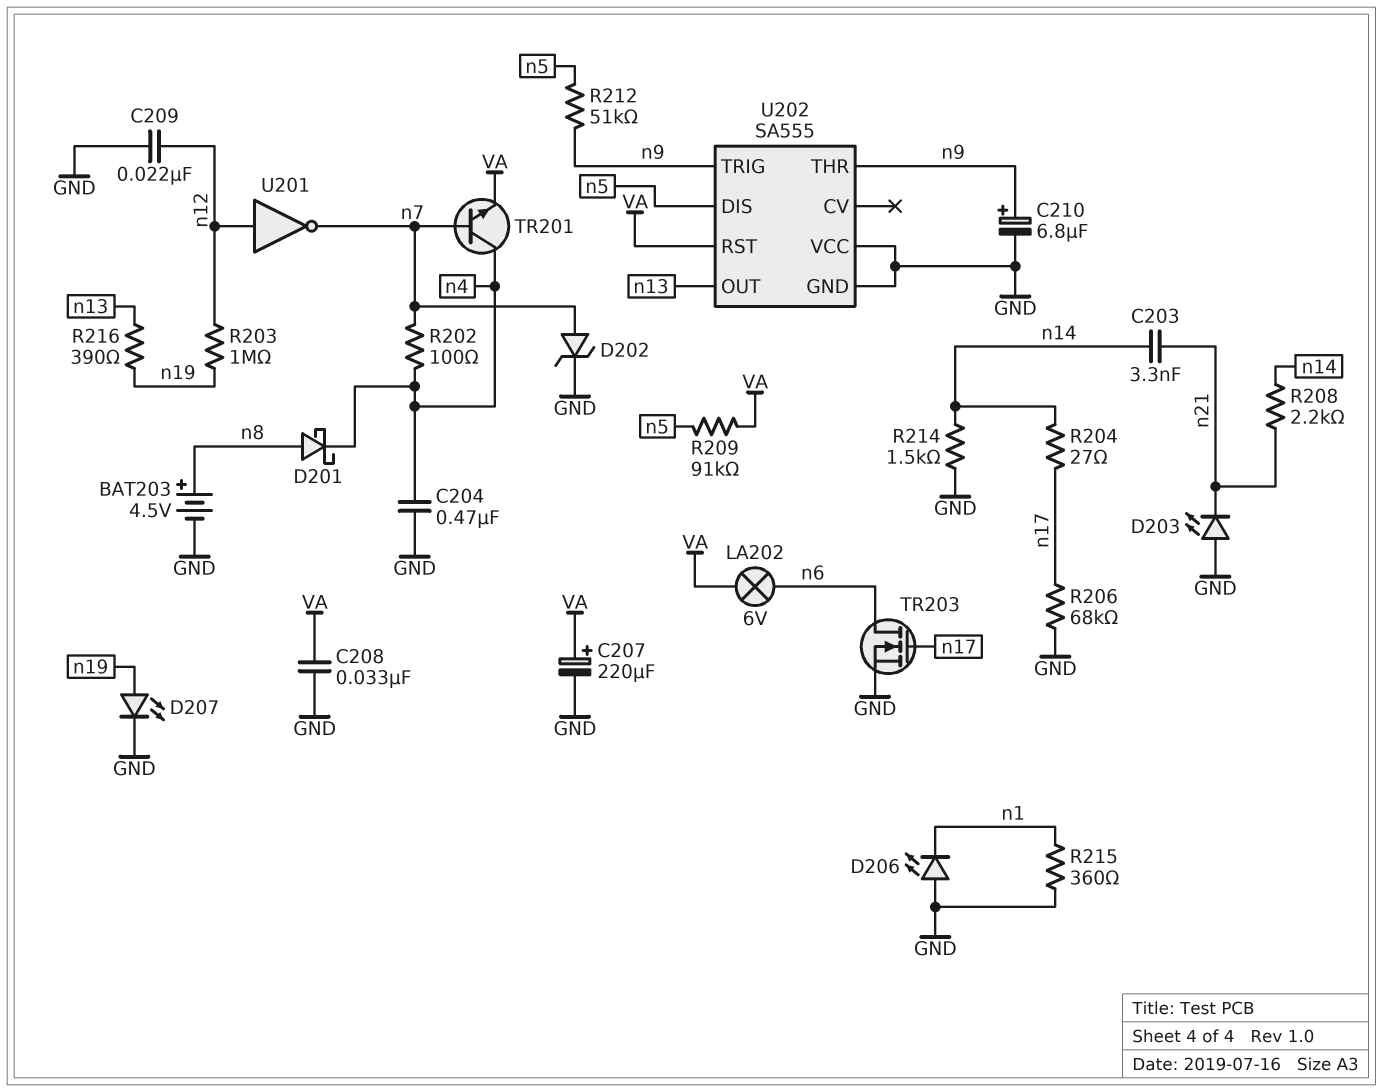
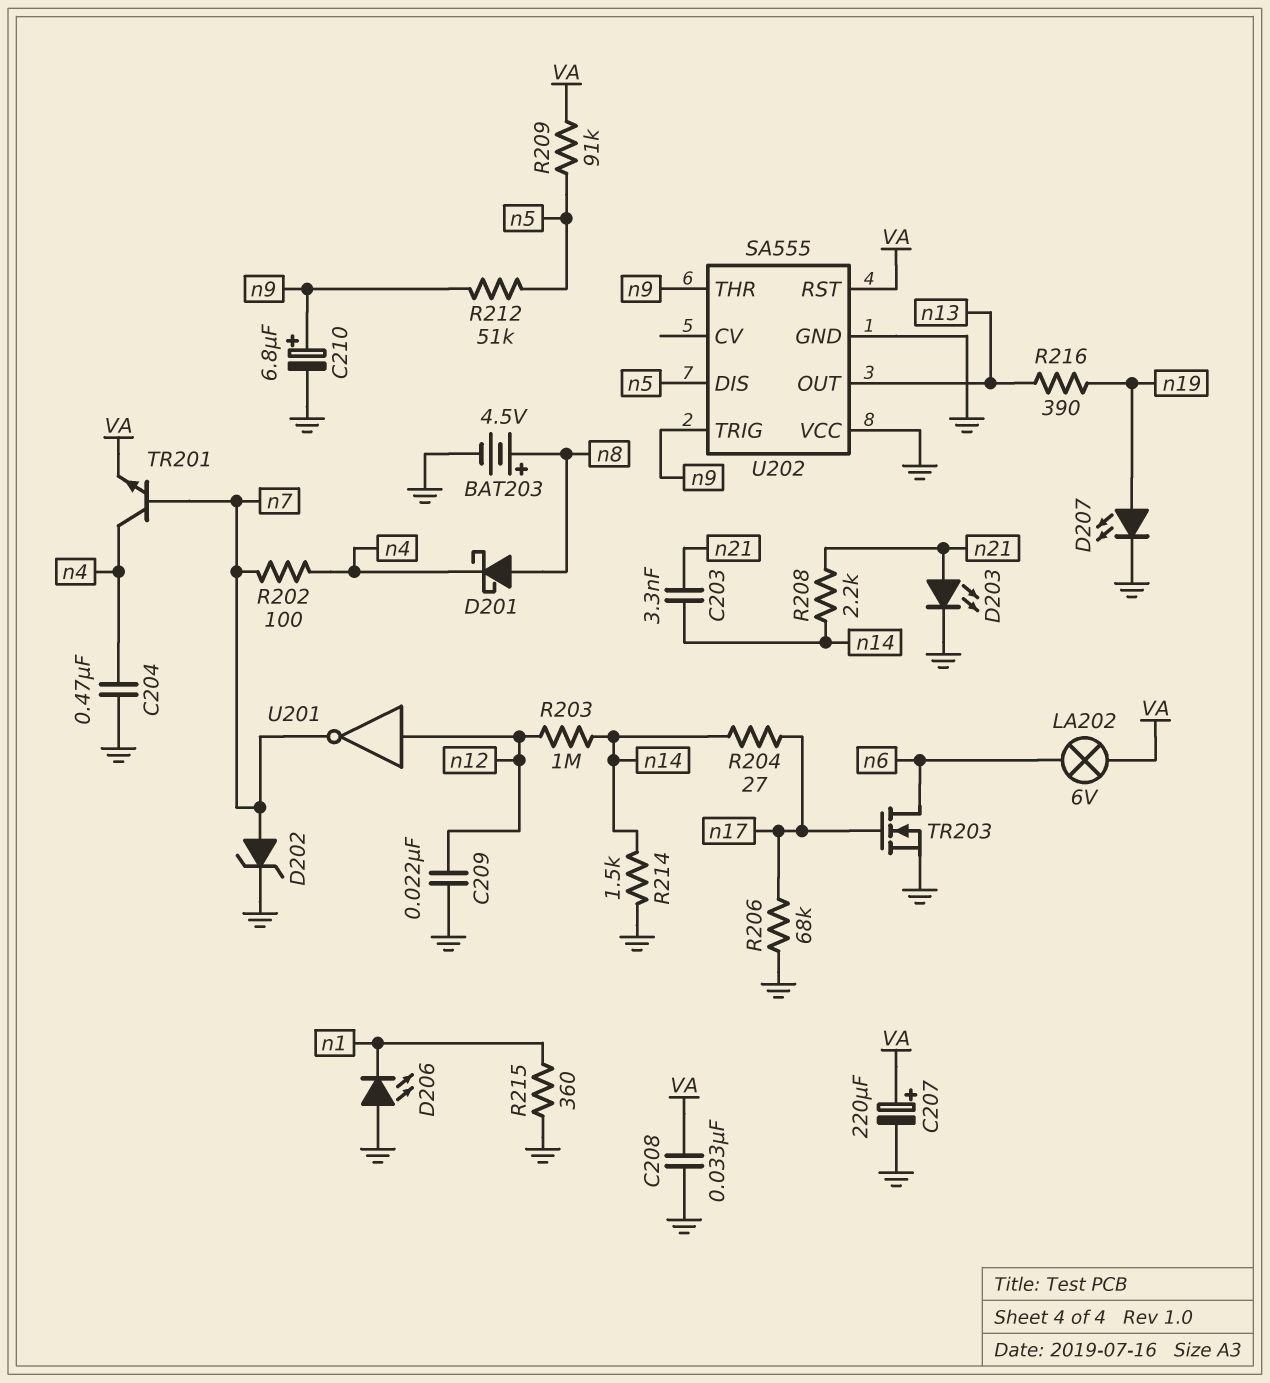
D203: LED (A GND, K n21) -> LED (A n21, K GND)
R203: 1M (n12, n19) -> 1M (n12, n14)

